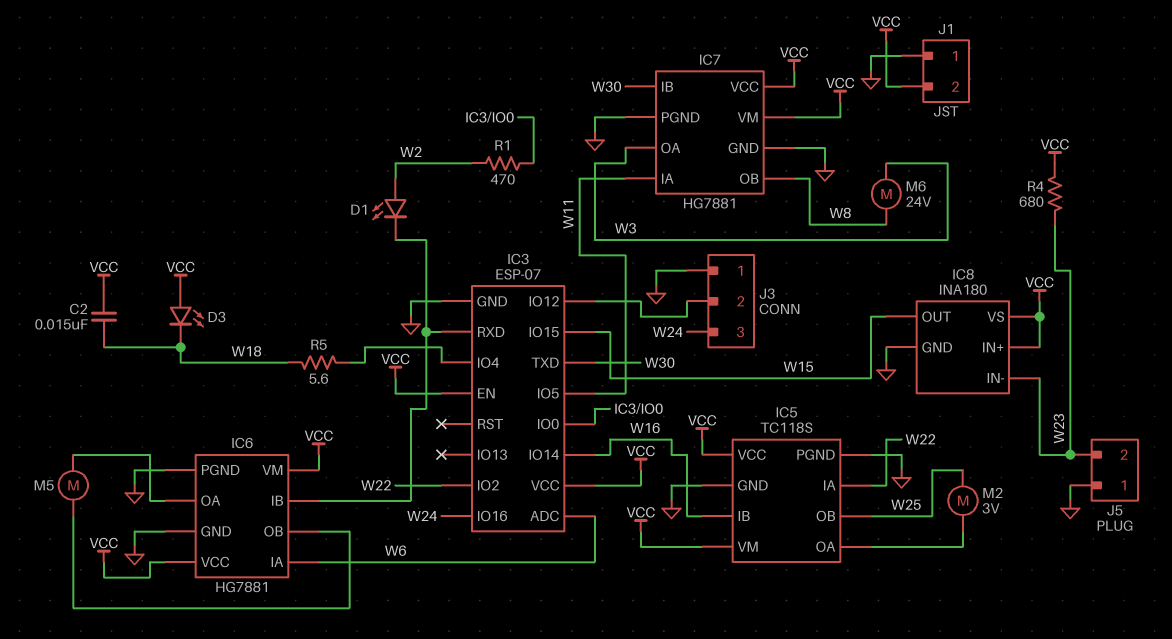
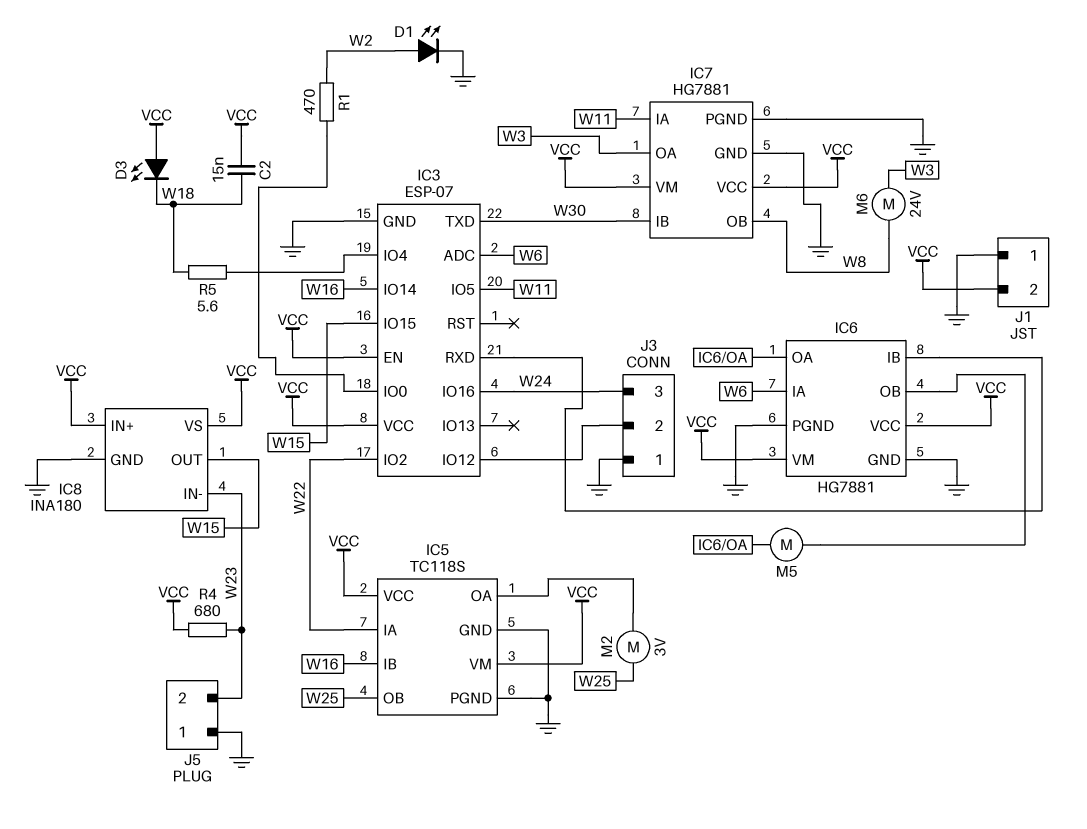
D1: LED (A W2, K IC3/RXD) -> LED (A W2, K GND)

